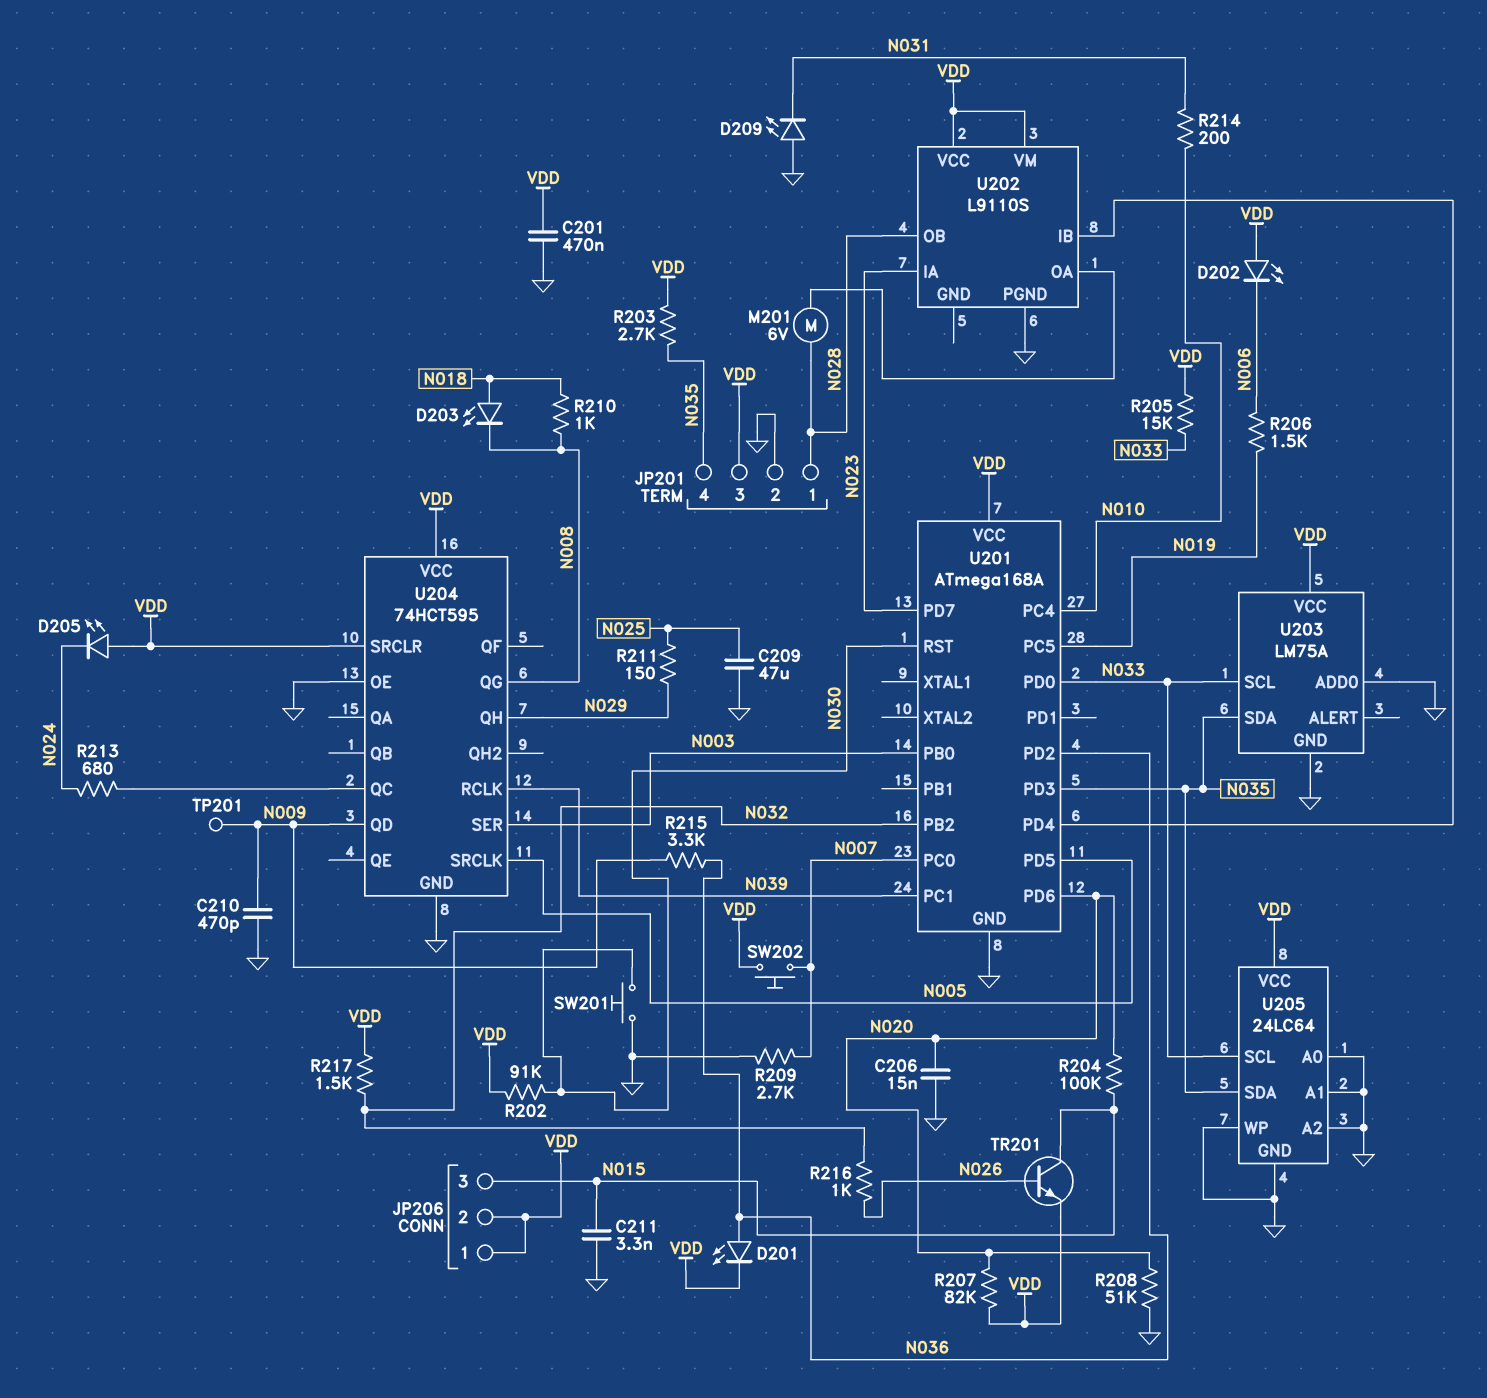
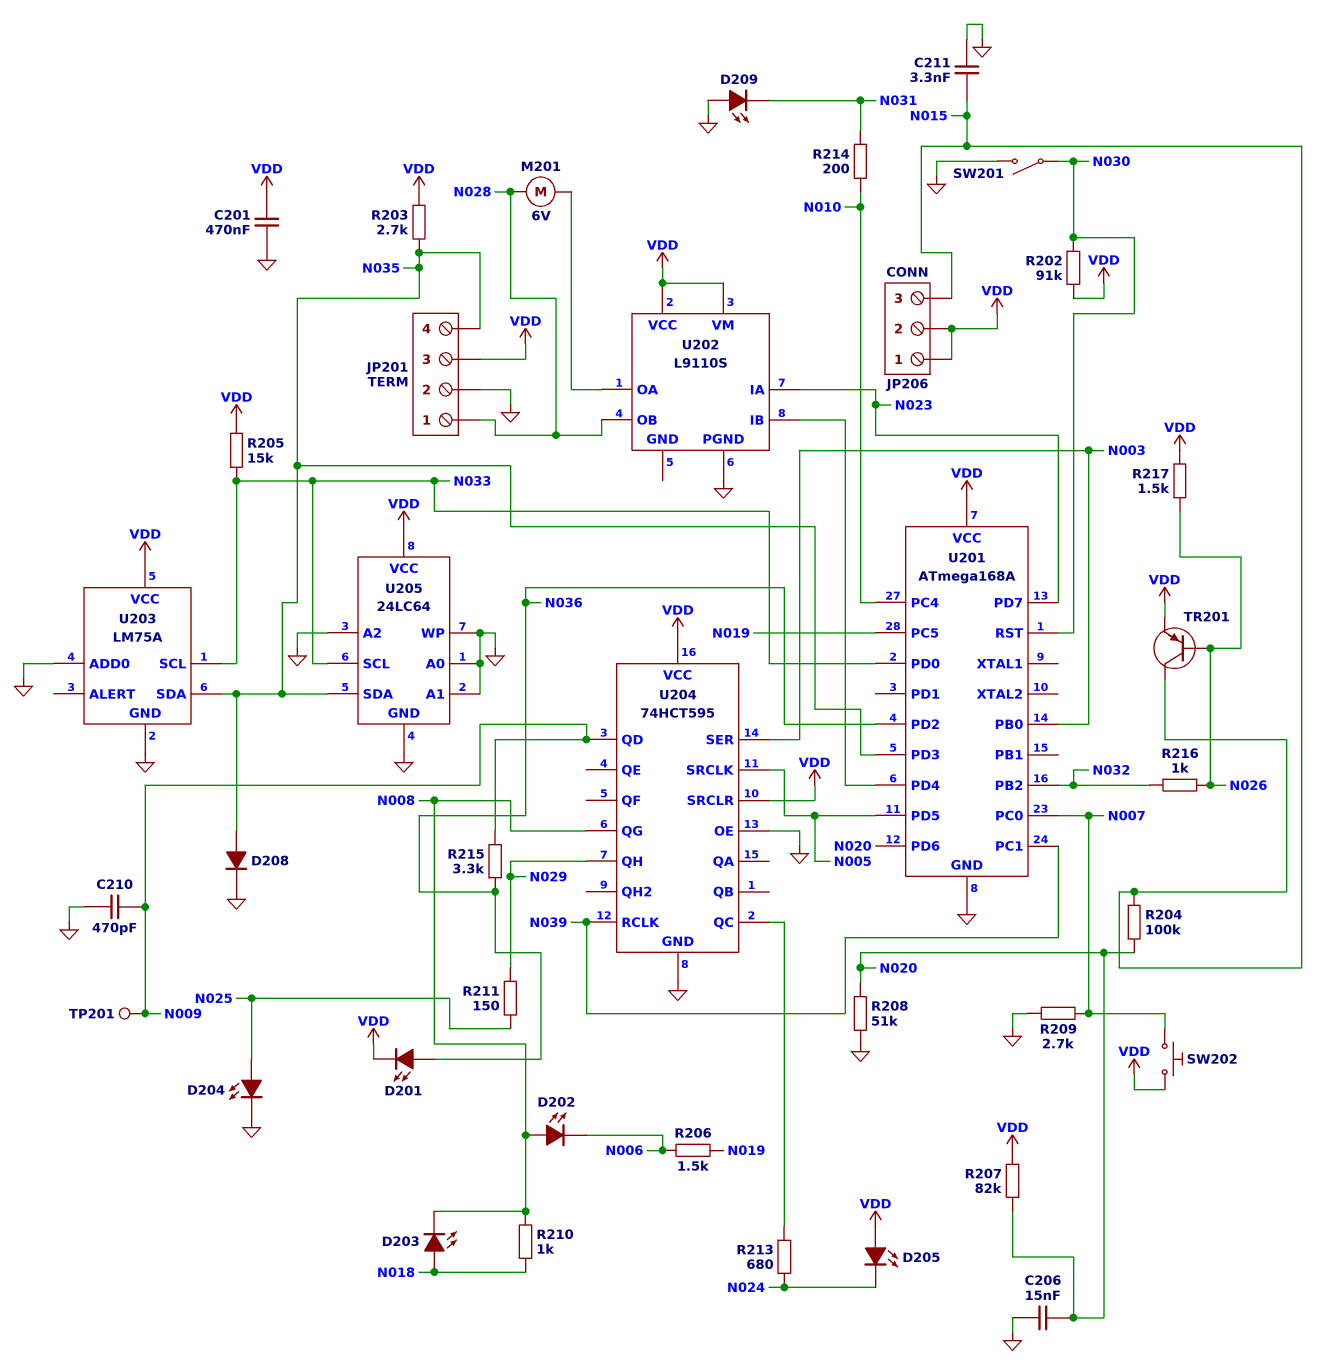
C209: 47uF (GND, N025) -> none
D202: LED (A VDD, K N006) -> LED (A N008, K N006)
D204: none -> LED (A N025, K GND)
D208: none -> diode (A N035, K GND)
R217: 1.5k (N032, VDD) -> 1.5k (N026, VDD)
SW201: button (GND, N030) -> switch (GND, N030)
TR201: NPN (B N026, C N015, E VDD) -> PNP (B N026, C N015, E VDD)

